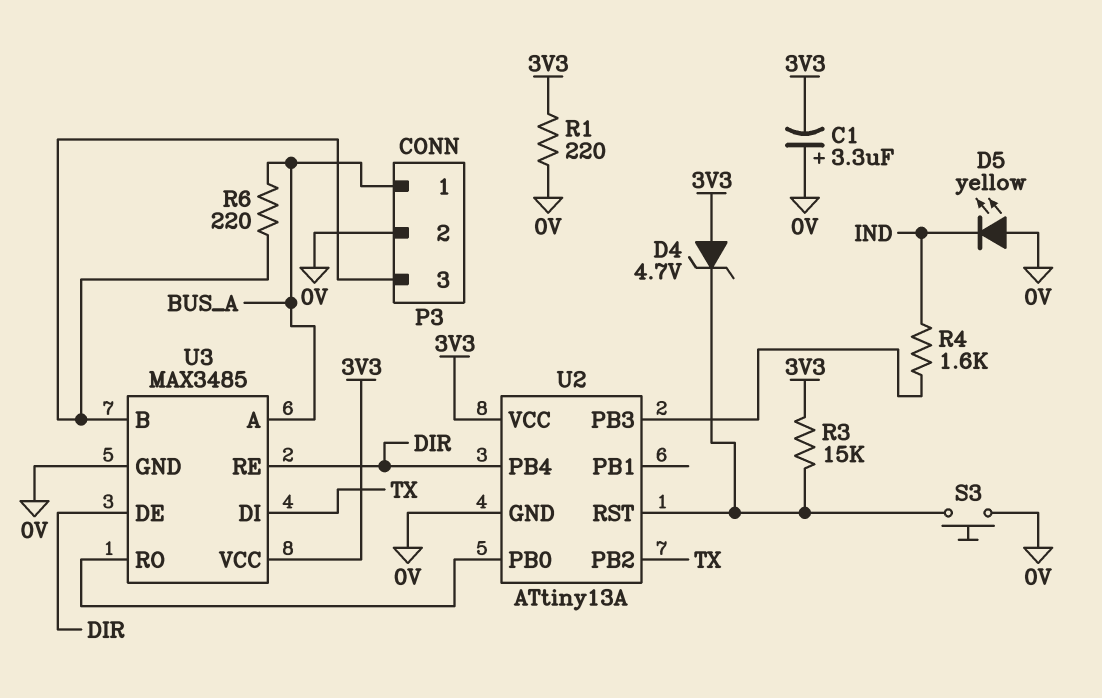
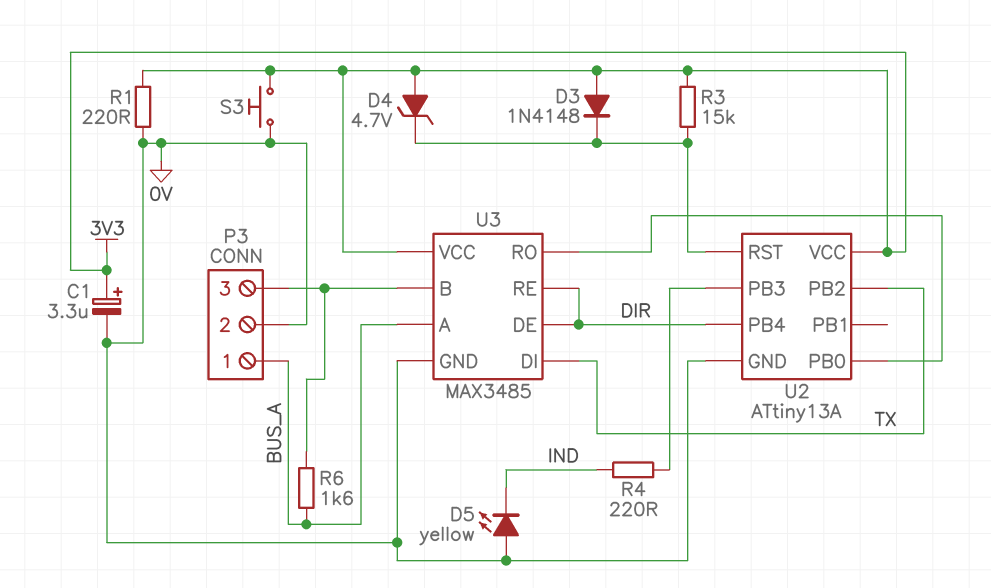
C1: 3.3uF (plus 0V, minus 3V3) -> 3.3uF (plus 3V3, minus 0V)
D3: none -> diode 1N4148 (A 3V3, K U2/RST)
R4: 1.6k (IND, U2/PB3) -> 220 (IND, U2/PB3)
R6: 220 (BUS_A, P3/3) -> 1.6k (BUS_A, P3/3)
S3: button (0V, U2/RST) -> button (0V, 3V3)

